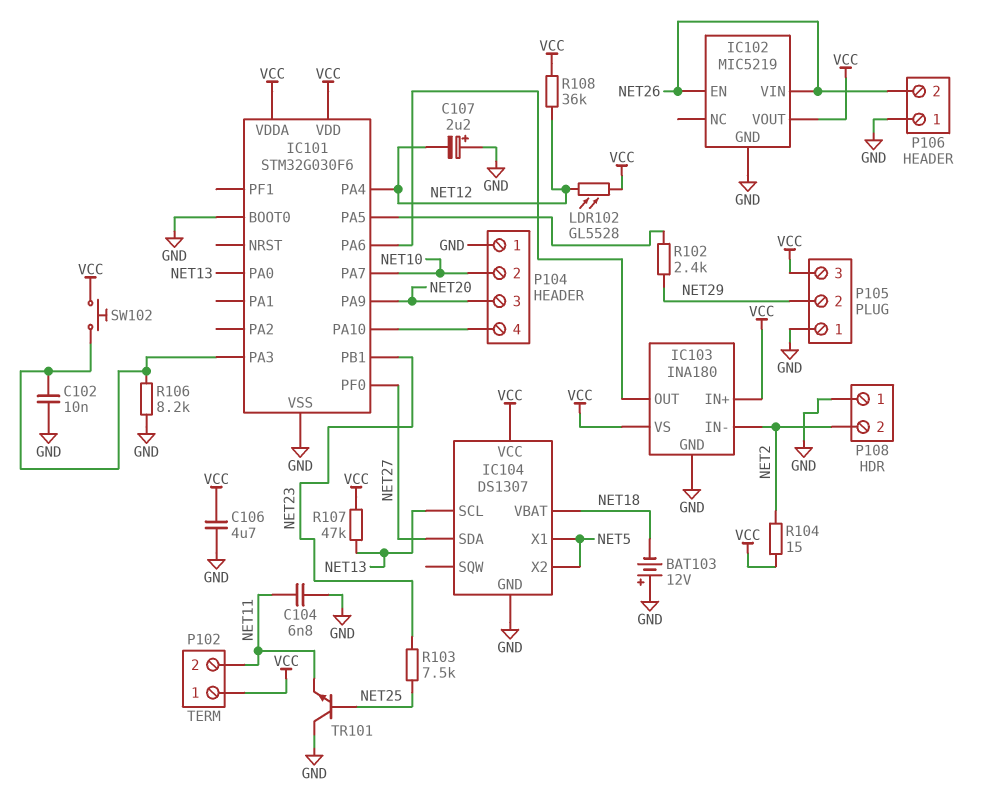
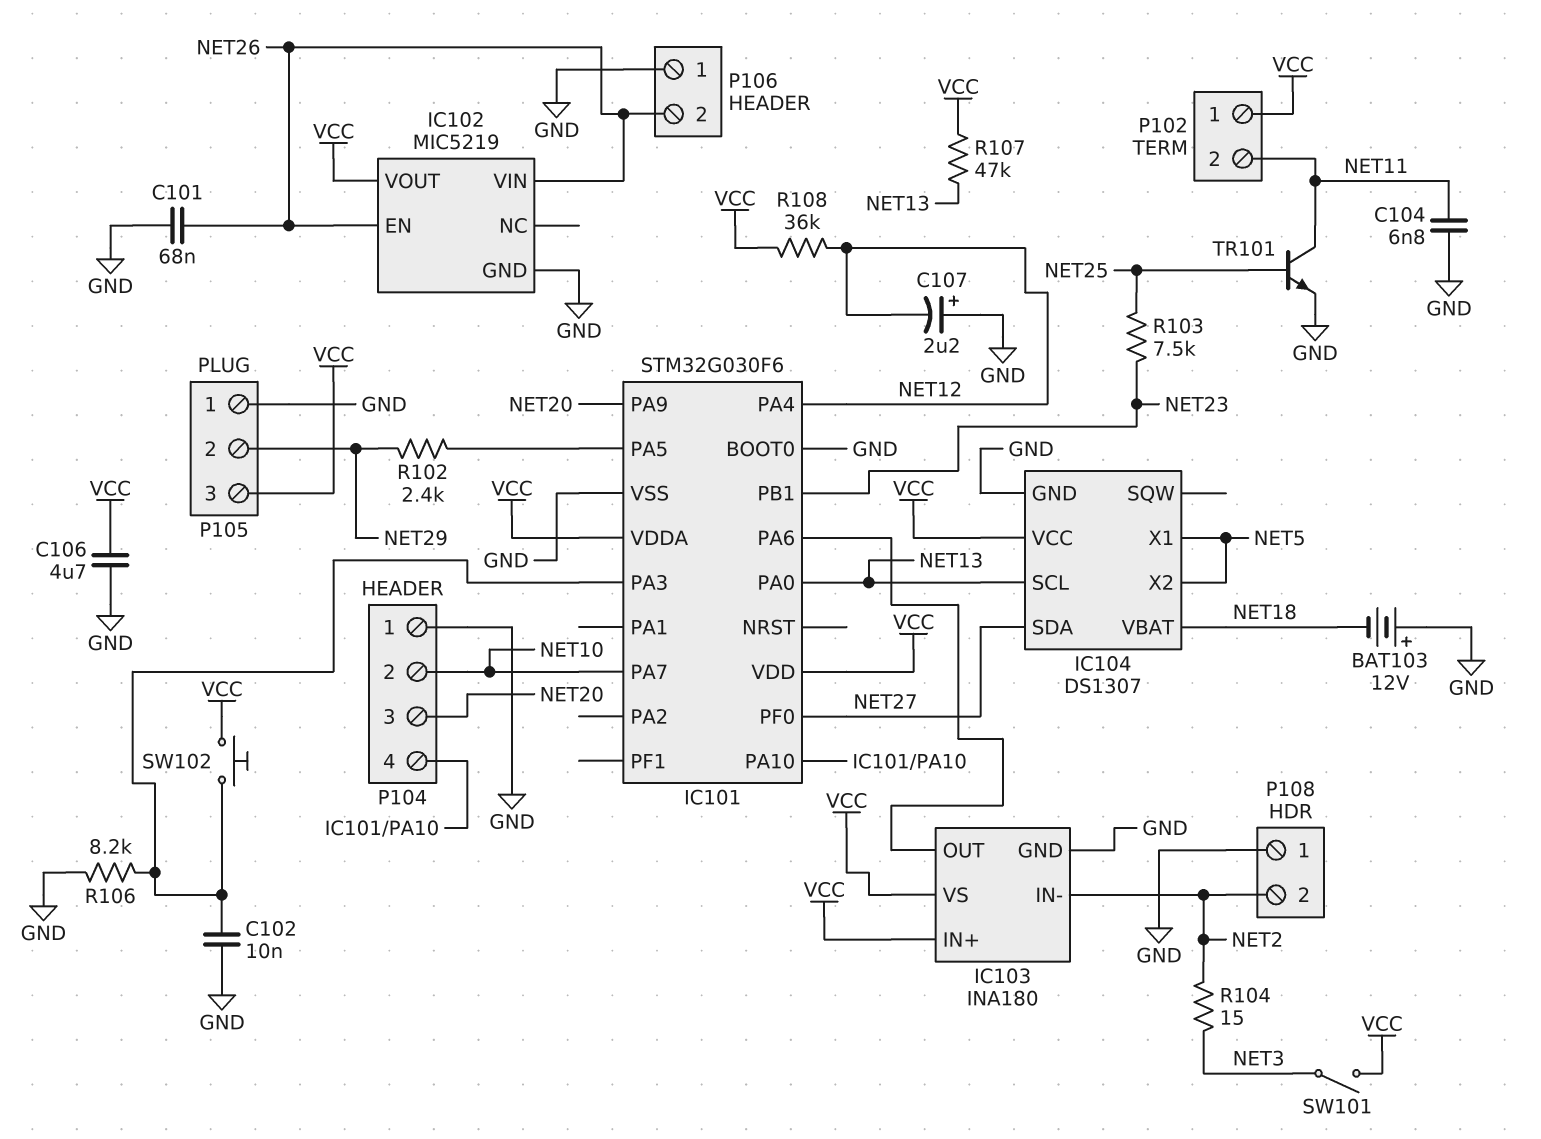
C101: none -> 68nF (GND, NET26)
LDR102: GL5528 (NET12, VCC) -> none
R104: 15 (NET2, VCC) -> 15 (NET2, NET3)
SW101: none -> switch (NET3, VCC)
TR101: NPN (B NET25, C GND, E NET11) -> NPN (B NET25, C NET11, E GND)

